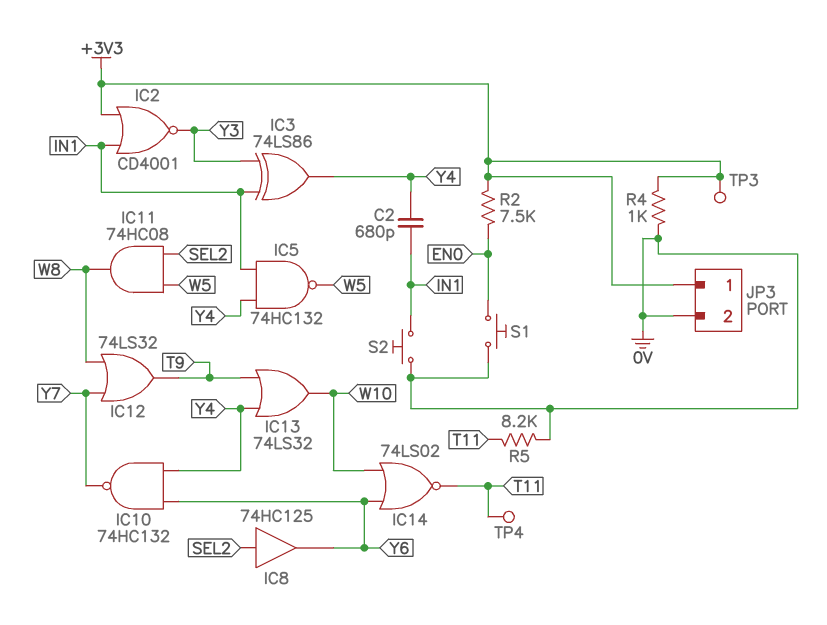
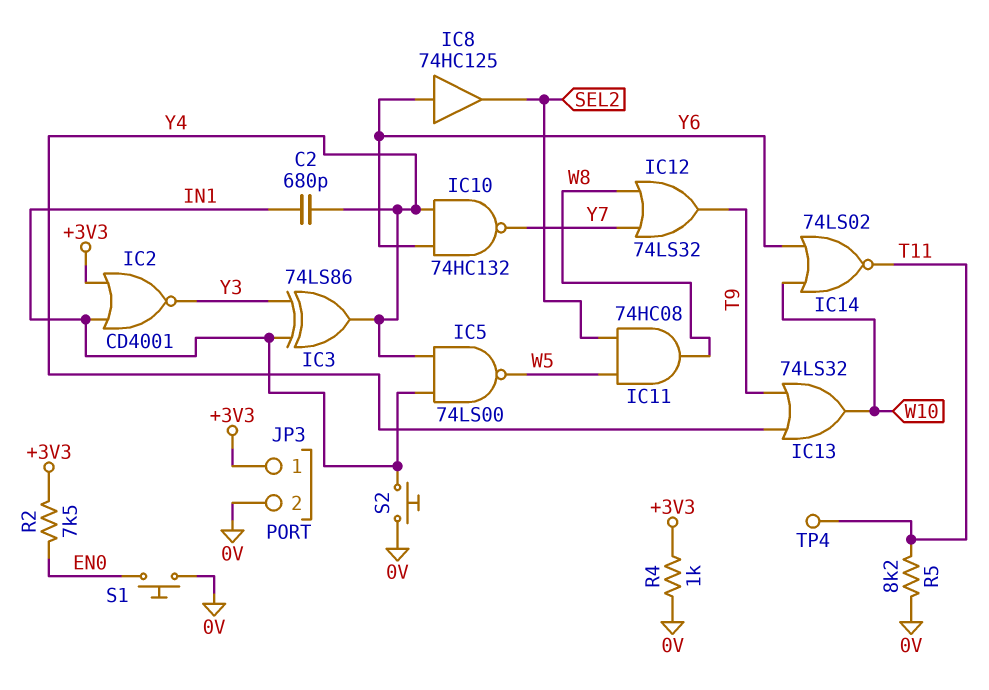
IC5: NAND 74HC132 (in IN1, in Y4, out W5) -> NAND 74LS00 (in IN1, in Y4, out W5)
IC8: buffer 74HC125 (in SEL2, out Y6) -> buffer 74HC125 (in Y6, out SEL2)
TP3: test point (+3V3) -> none

